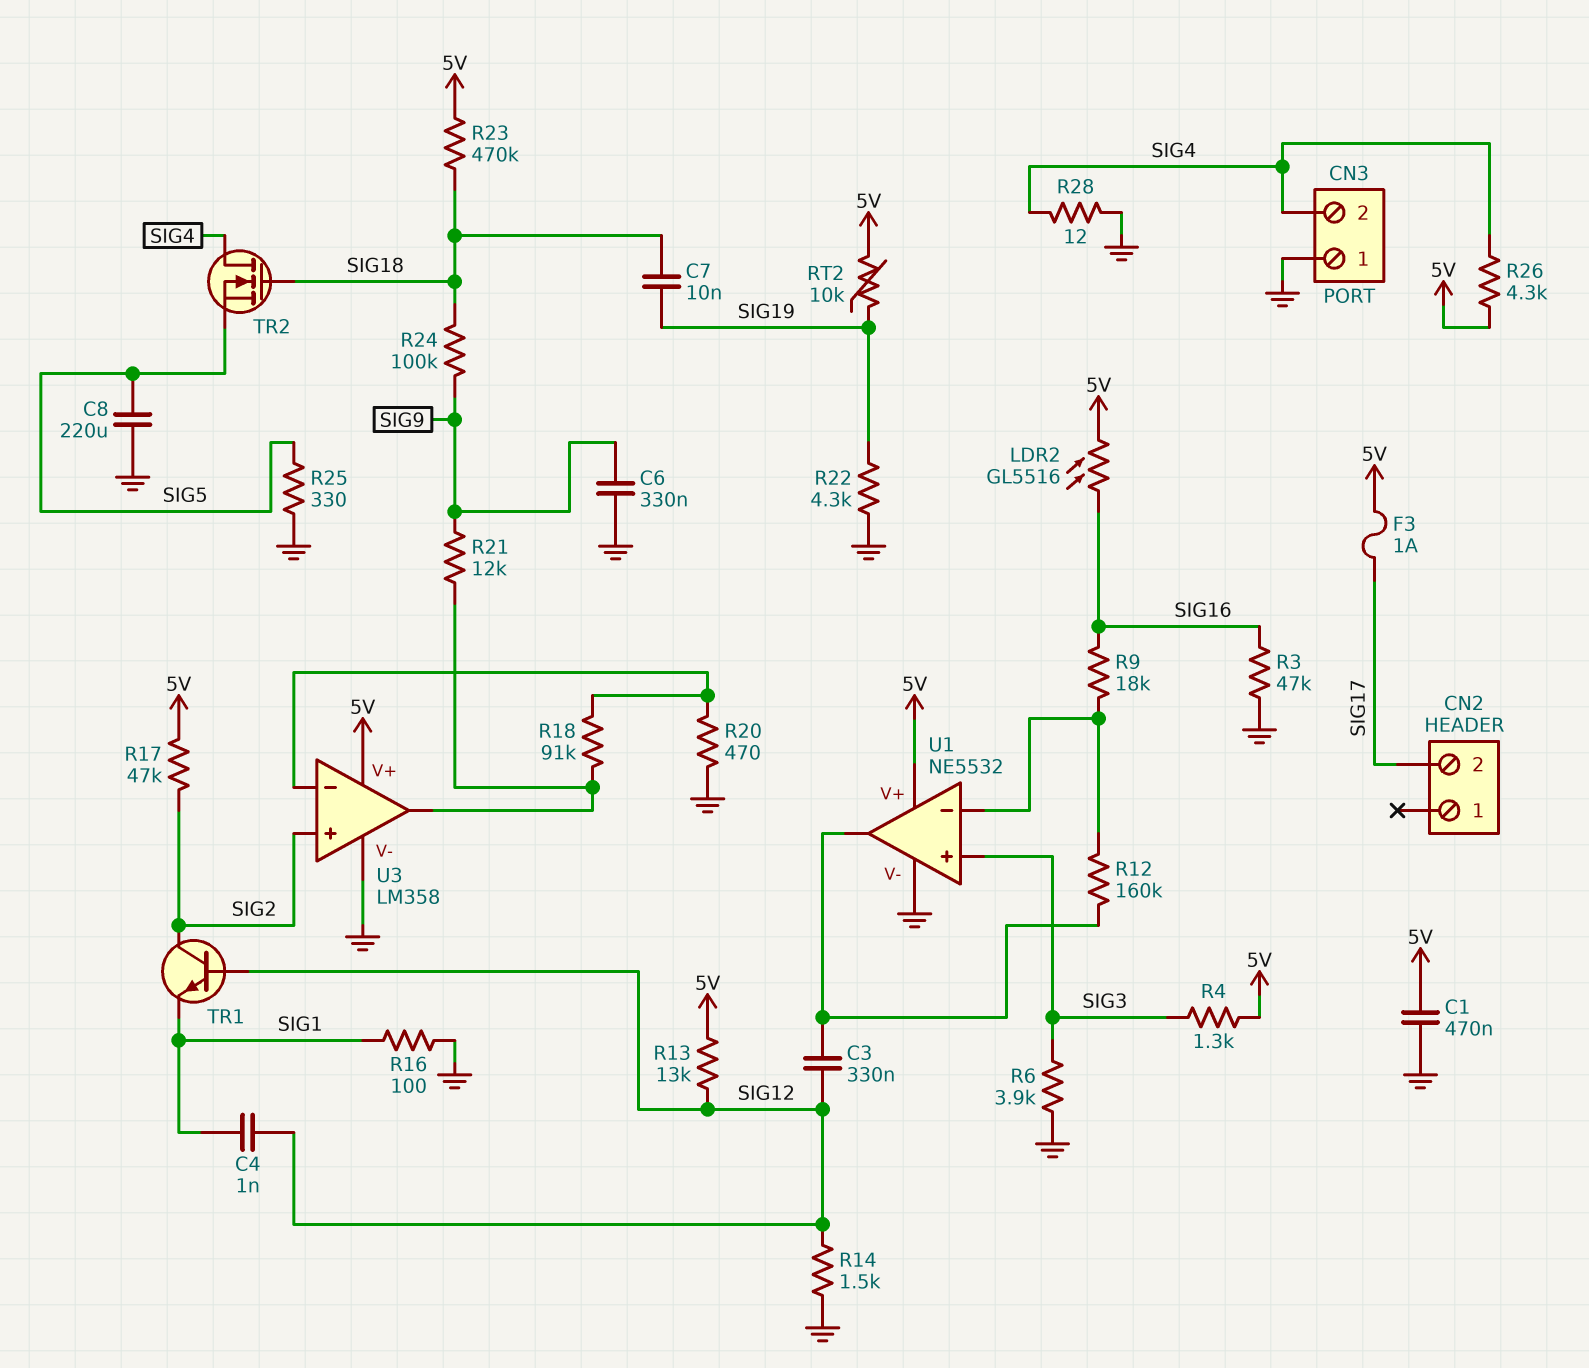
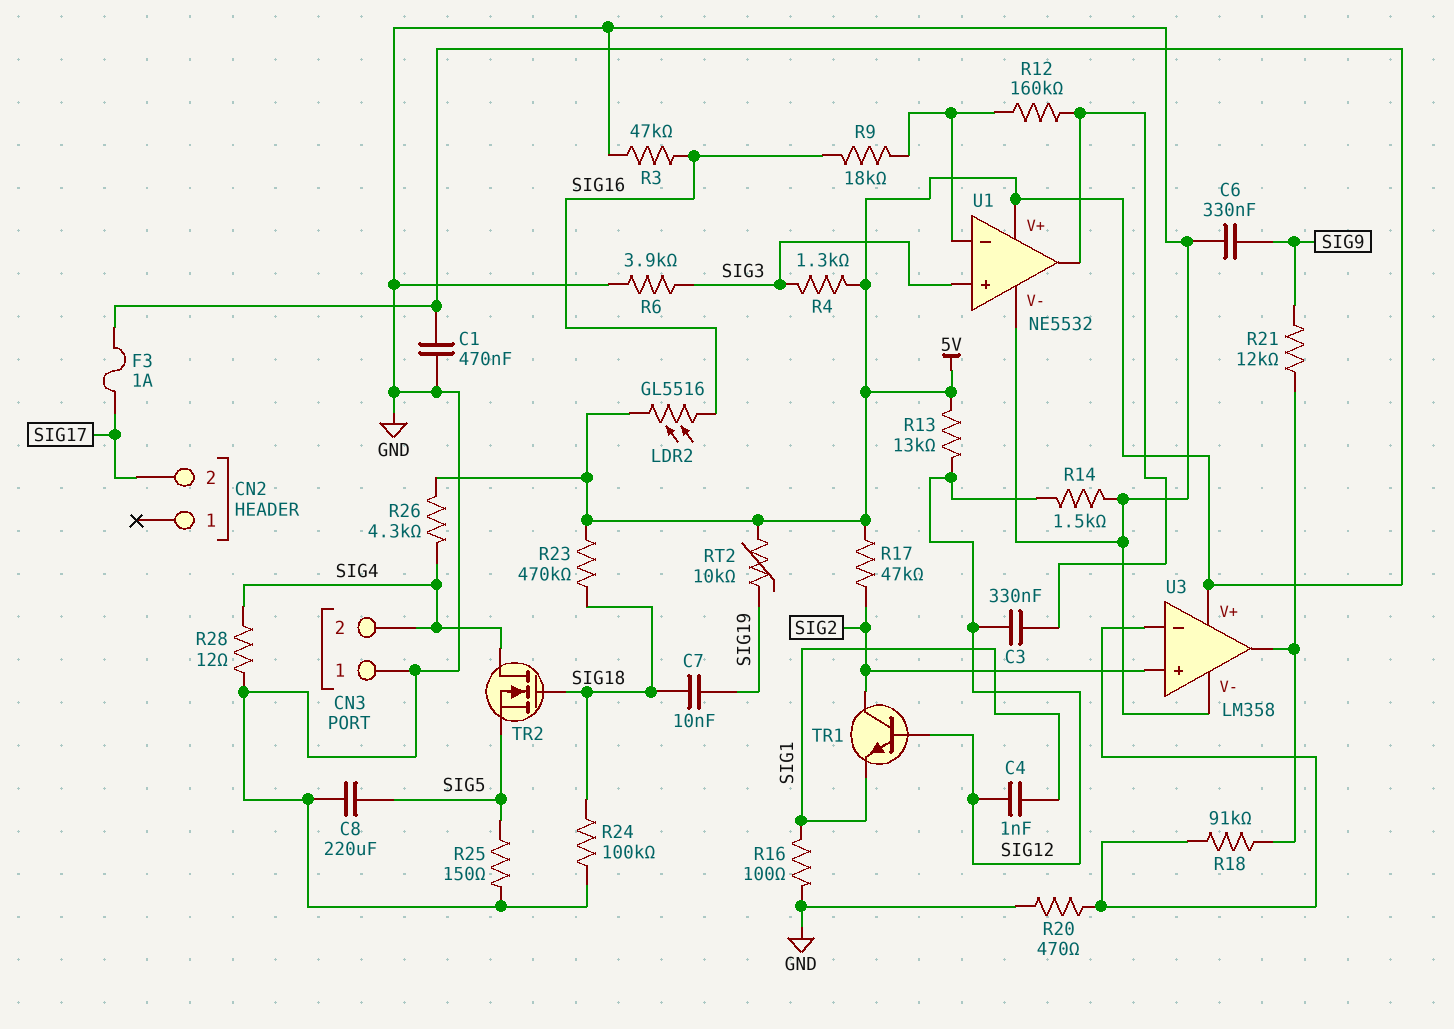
R22: 4.3k (GND, SIG19) -> none
R24: 100k (SIG9, SIG18) -> 100k (GND, SIG18)
R25: 330 (GND, SIG5) -> 150 (GND, SIG5)

